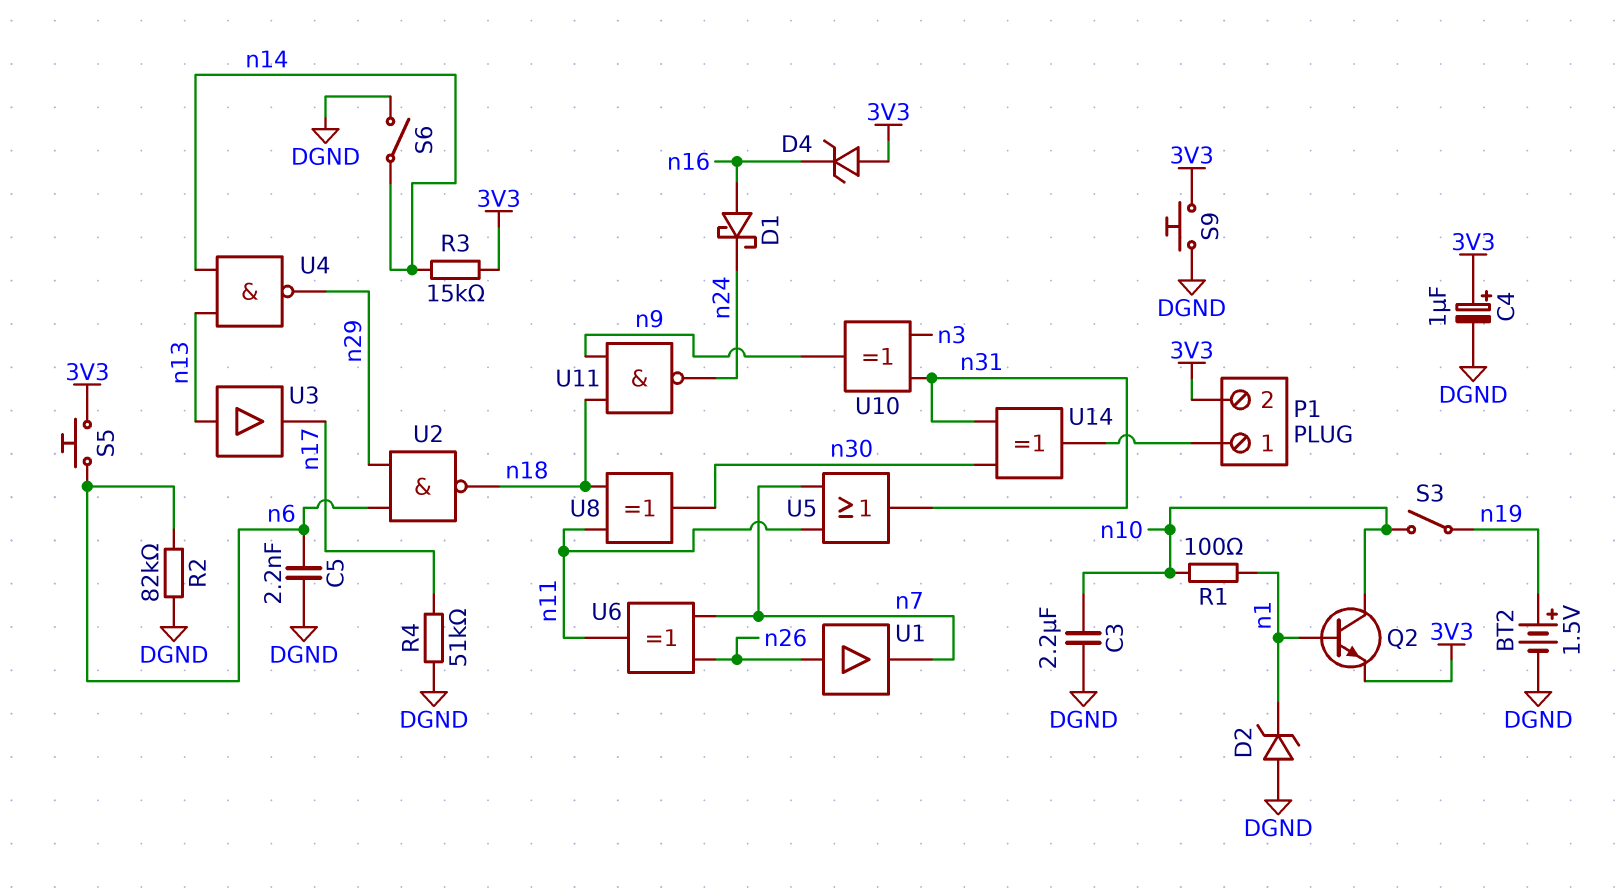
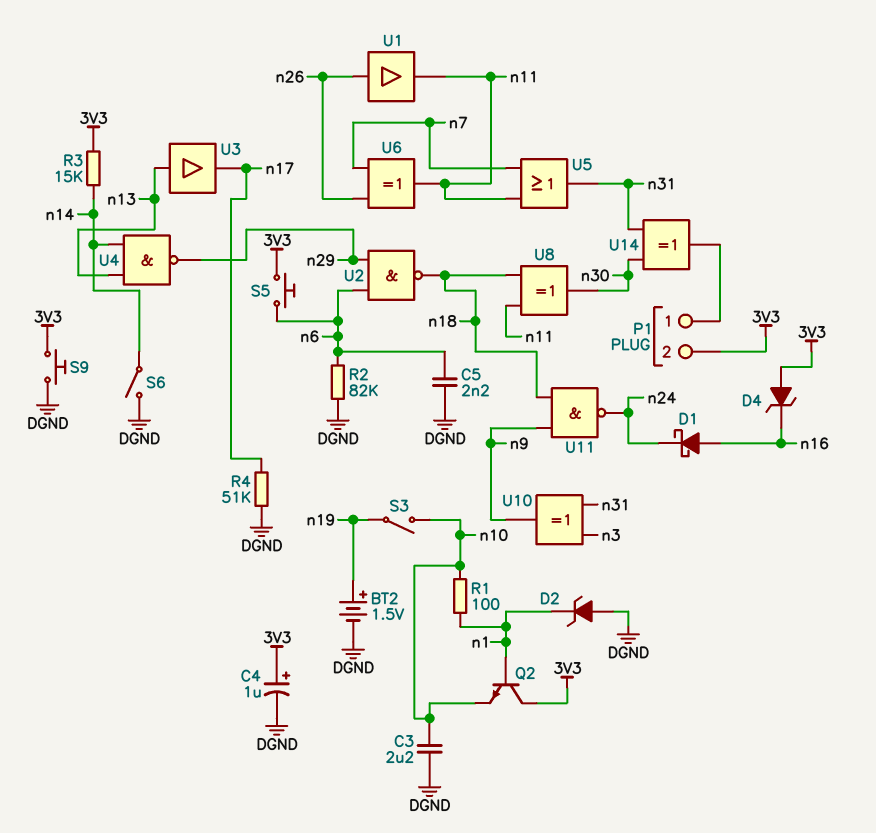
Q2: NPN (B n1, C n10, E 3V3) -> NPN (B n1, C 3V3, E n10)
U1: buffer (in n26, out n7) -> buffer (in n26, out n11)

